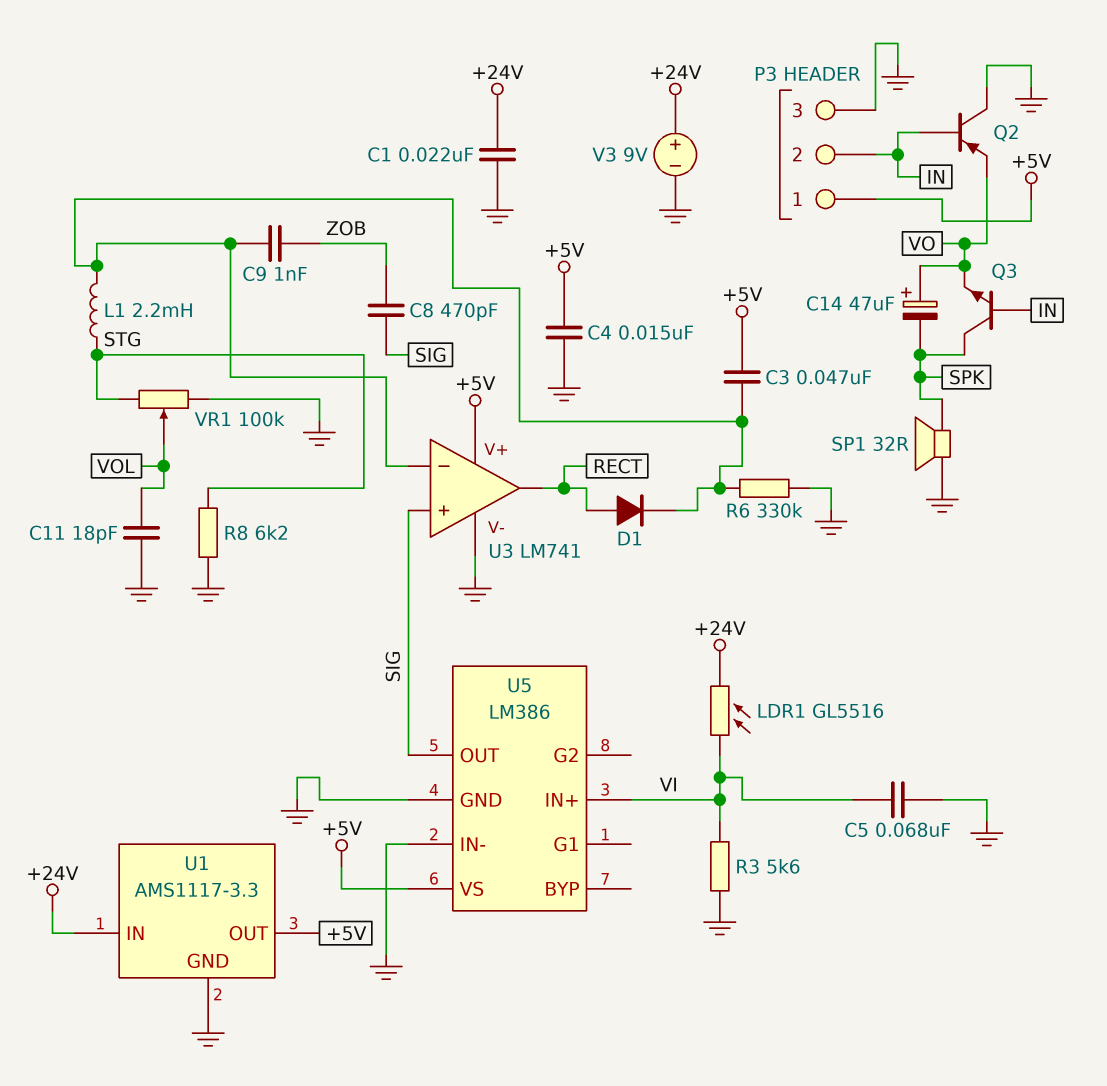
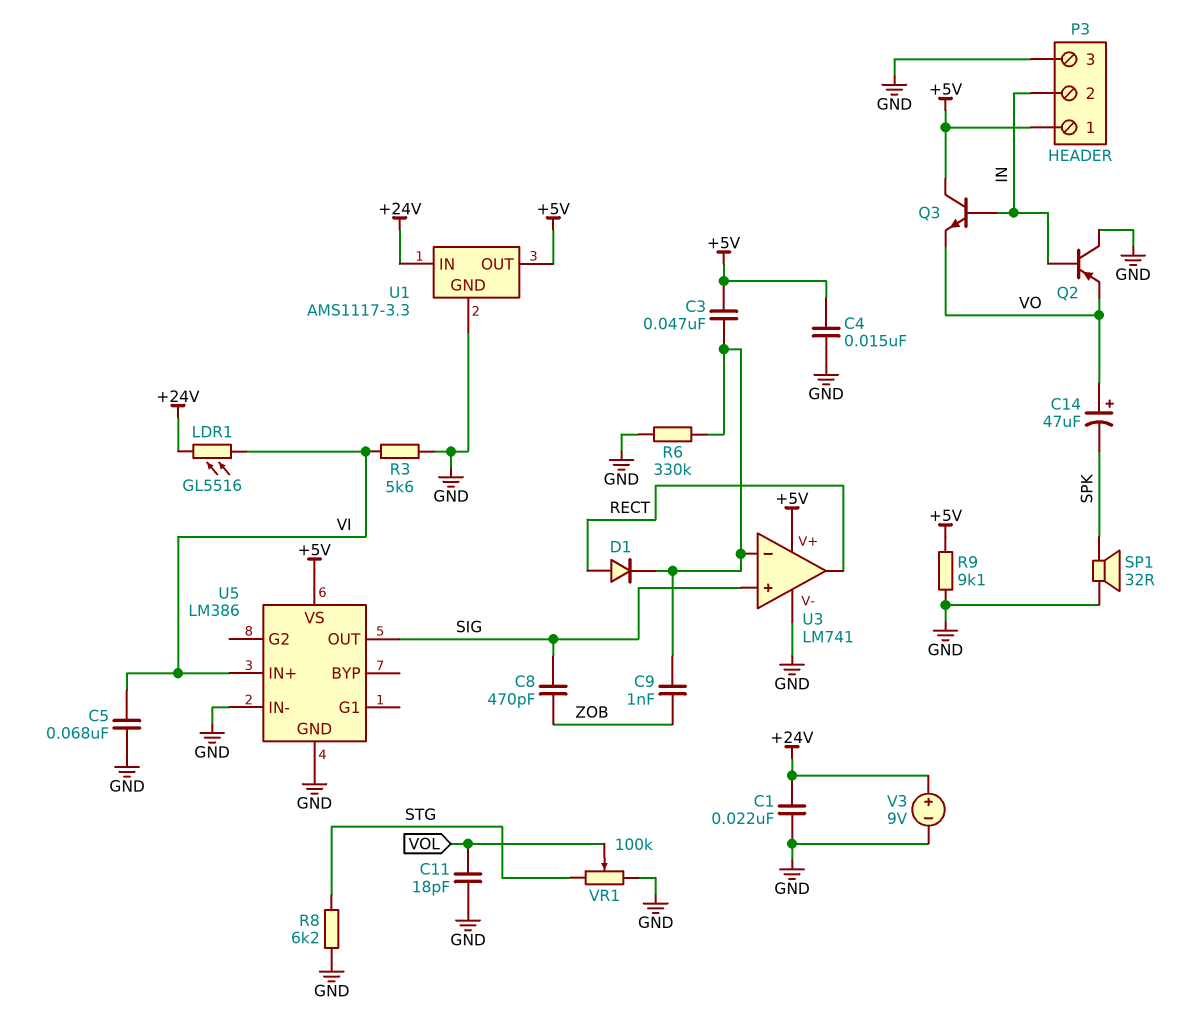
L1: 2.2mH (STG, U3/in-) -> none
Q3: NPN (B IN, C SPK, E VO) -> NPN (B IN, C +5V, E VO)
R9: none -> 9.1k (+5V, GND)

